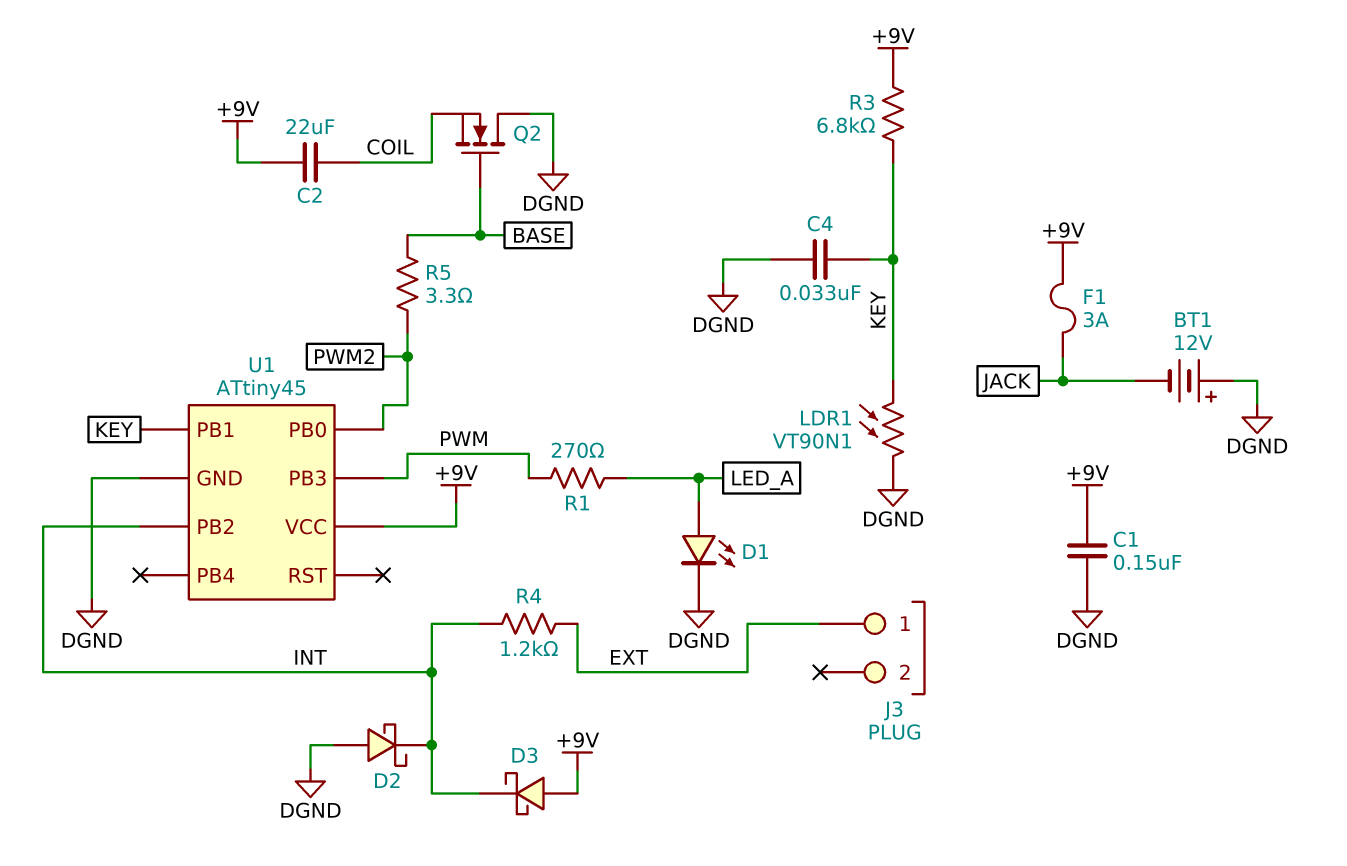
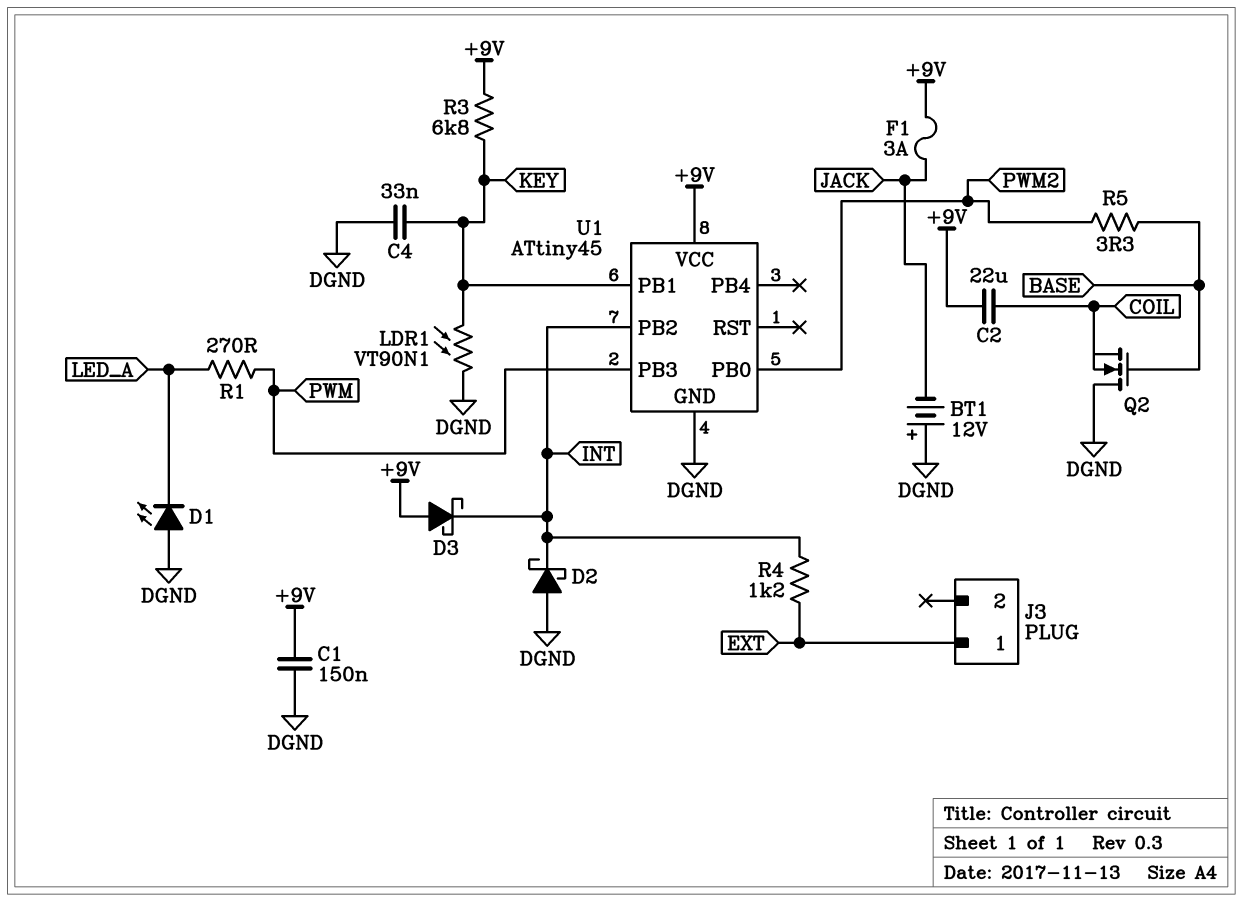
D1: LED (A LED_A, K DGND) -> LED (A DGND, K LED_A)

